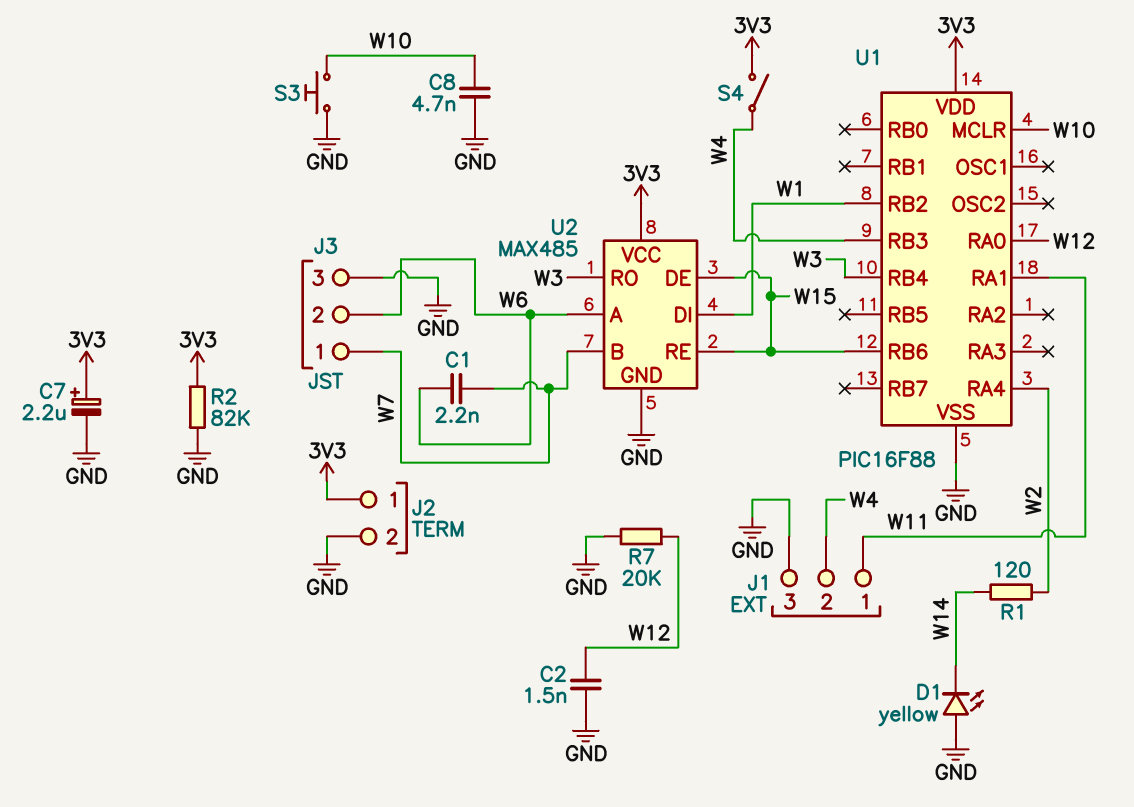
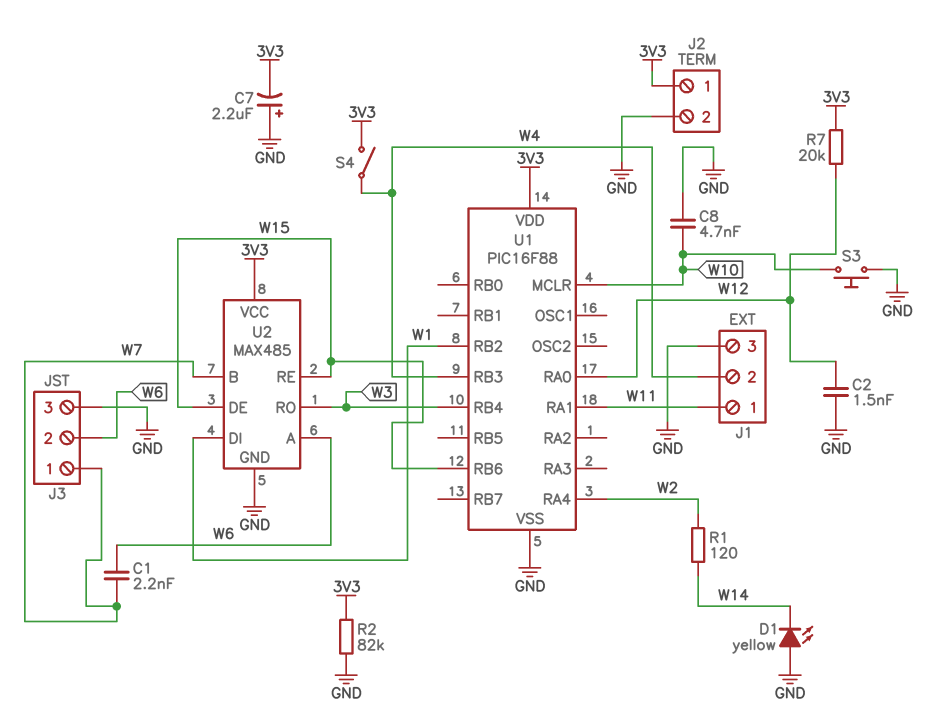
C7: 2.2uF (plus 3V3, minus GND) -> 2.2uF (plus GND, minus 3V3)
R7: 20k (GND, W12) -> 20k (3V3, W12)

